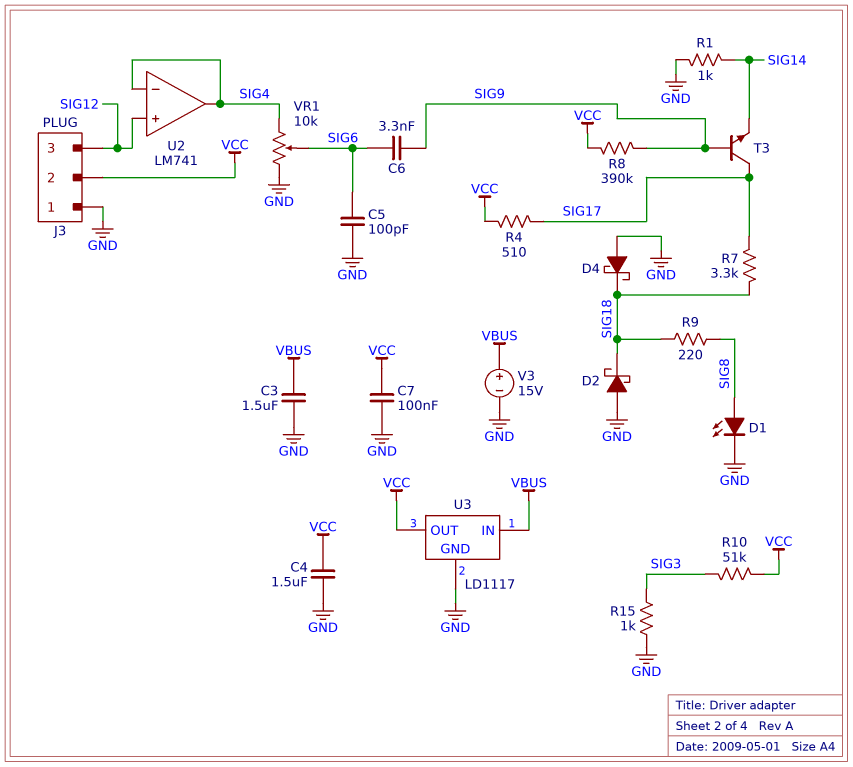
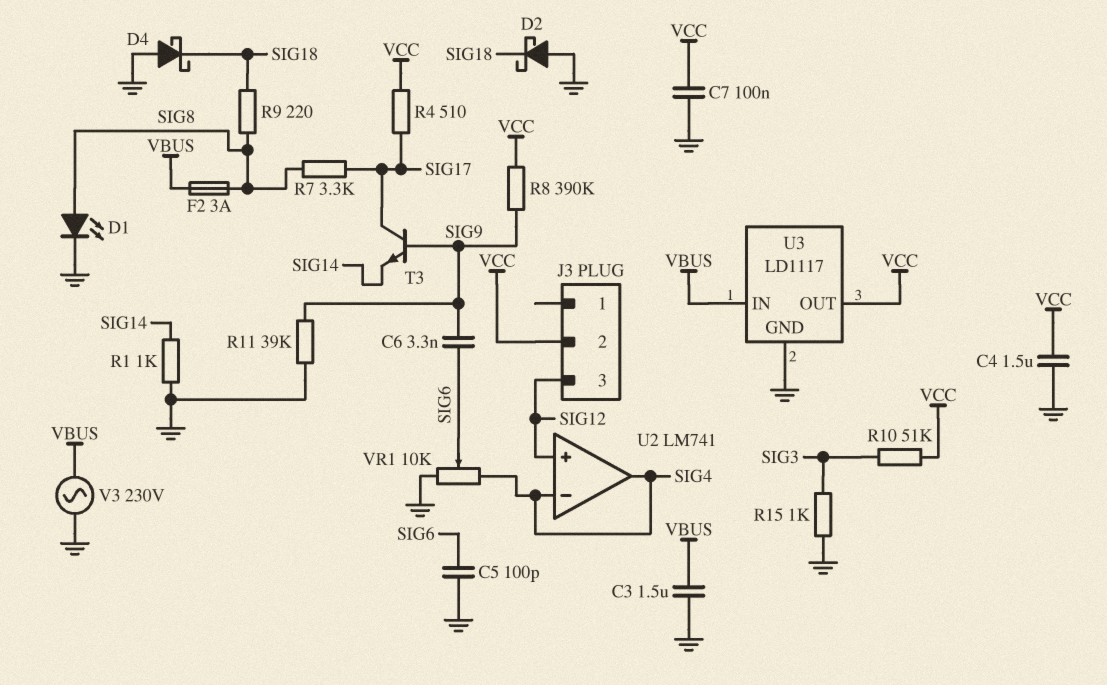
F2: none -> 3A (SIG8, VBUS)
J3 pin 1: GND -> none
R7: 3.3k (SIG17, SIG18) -> 3.3k (SIG8, SIG17)
R11: none -> 39k (GND, SIG9)
V3: 15V (plus VBUS, minus GND) -> AC 230V (GND, VBUS)

